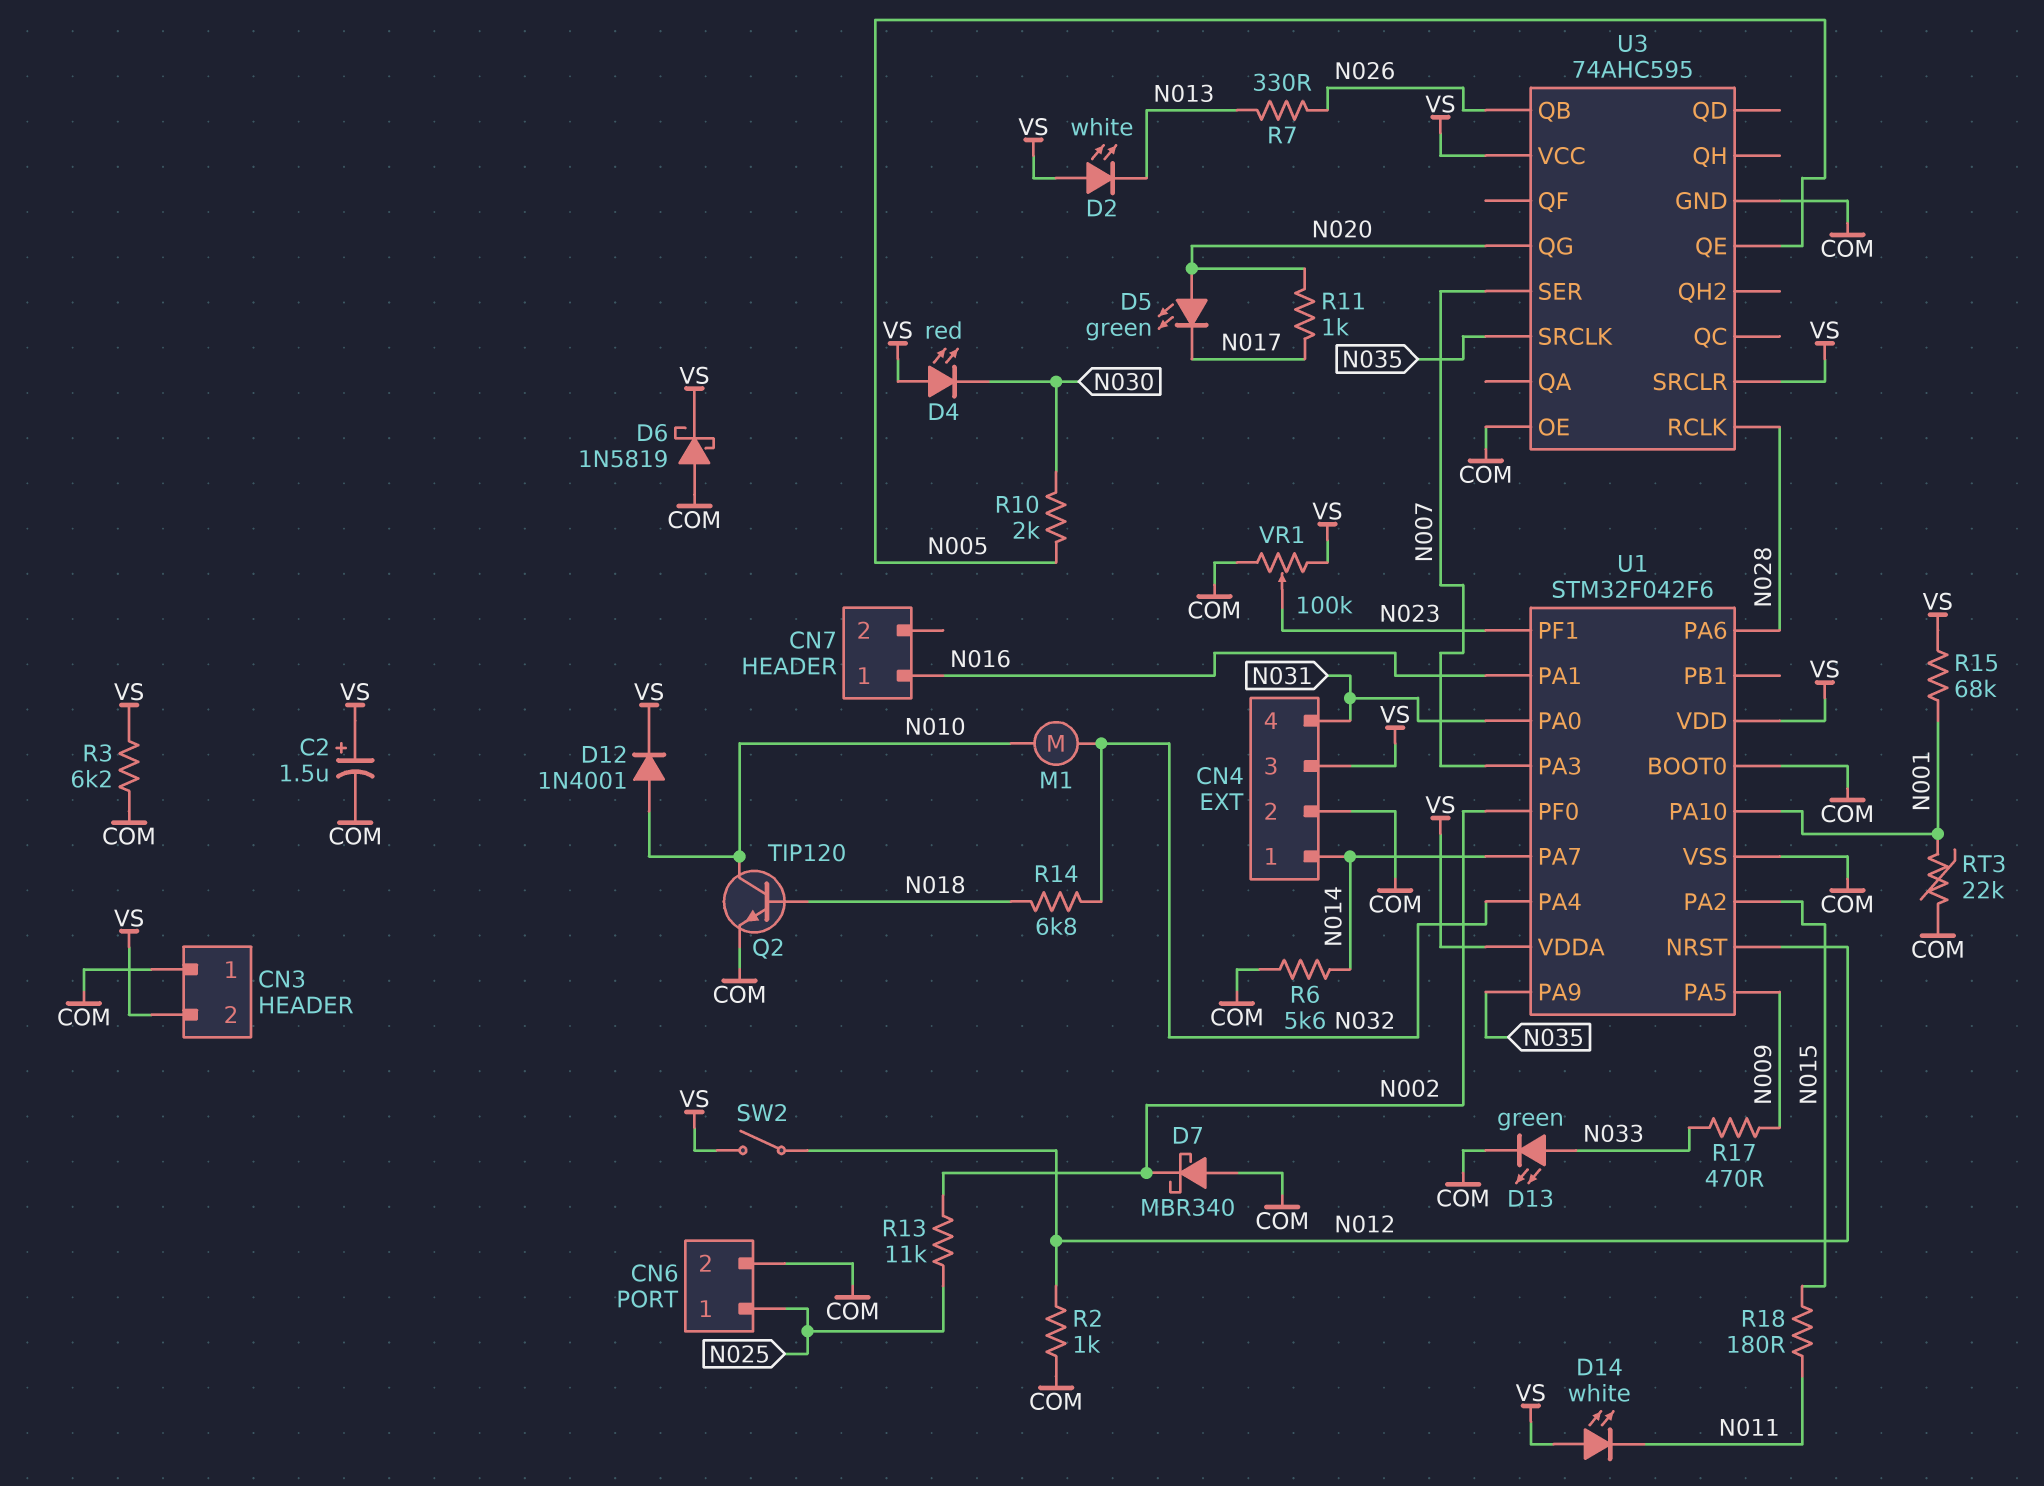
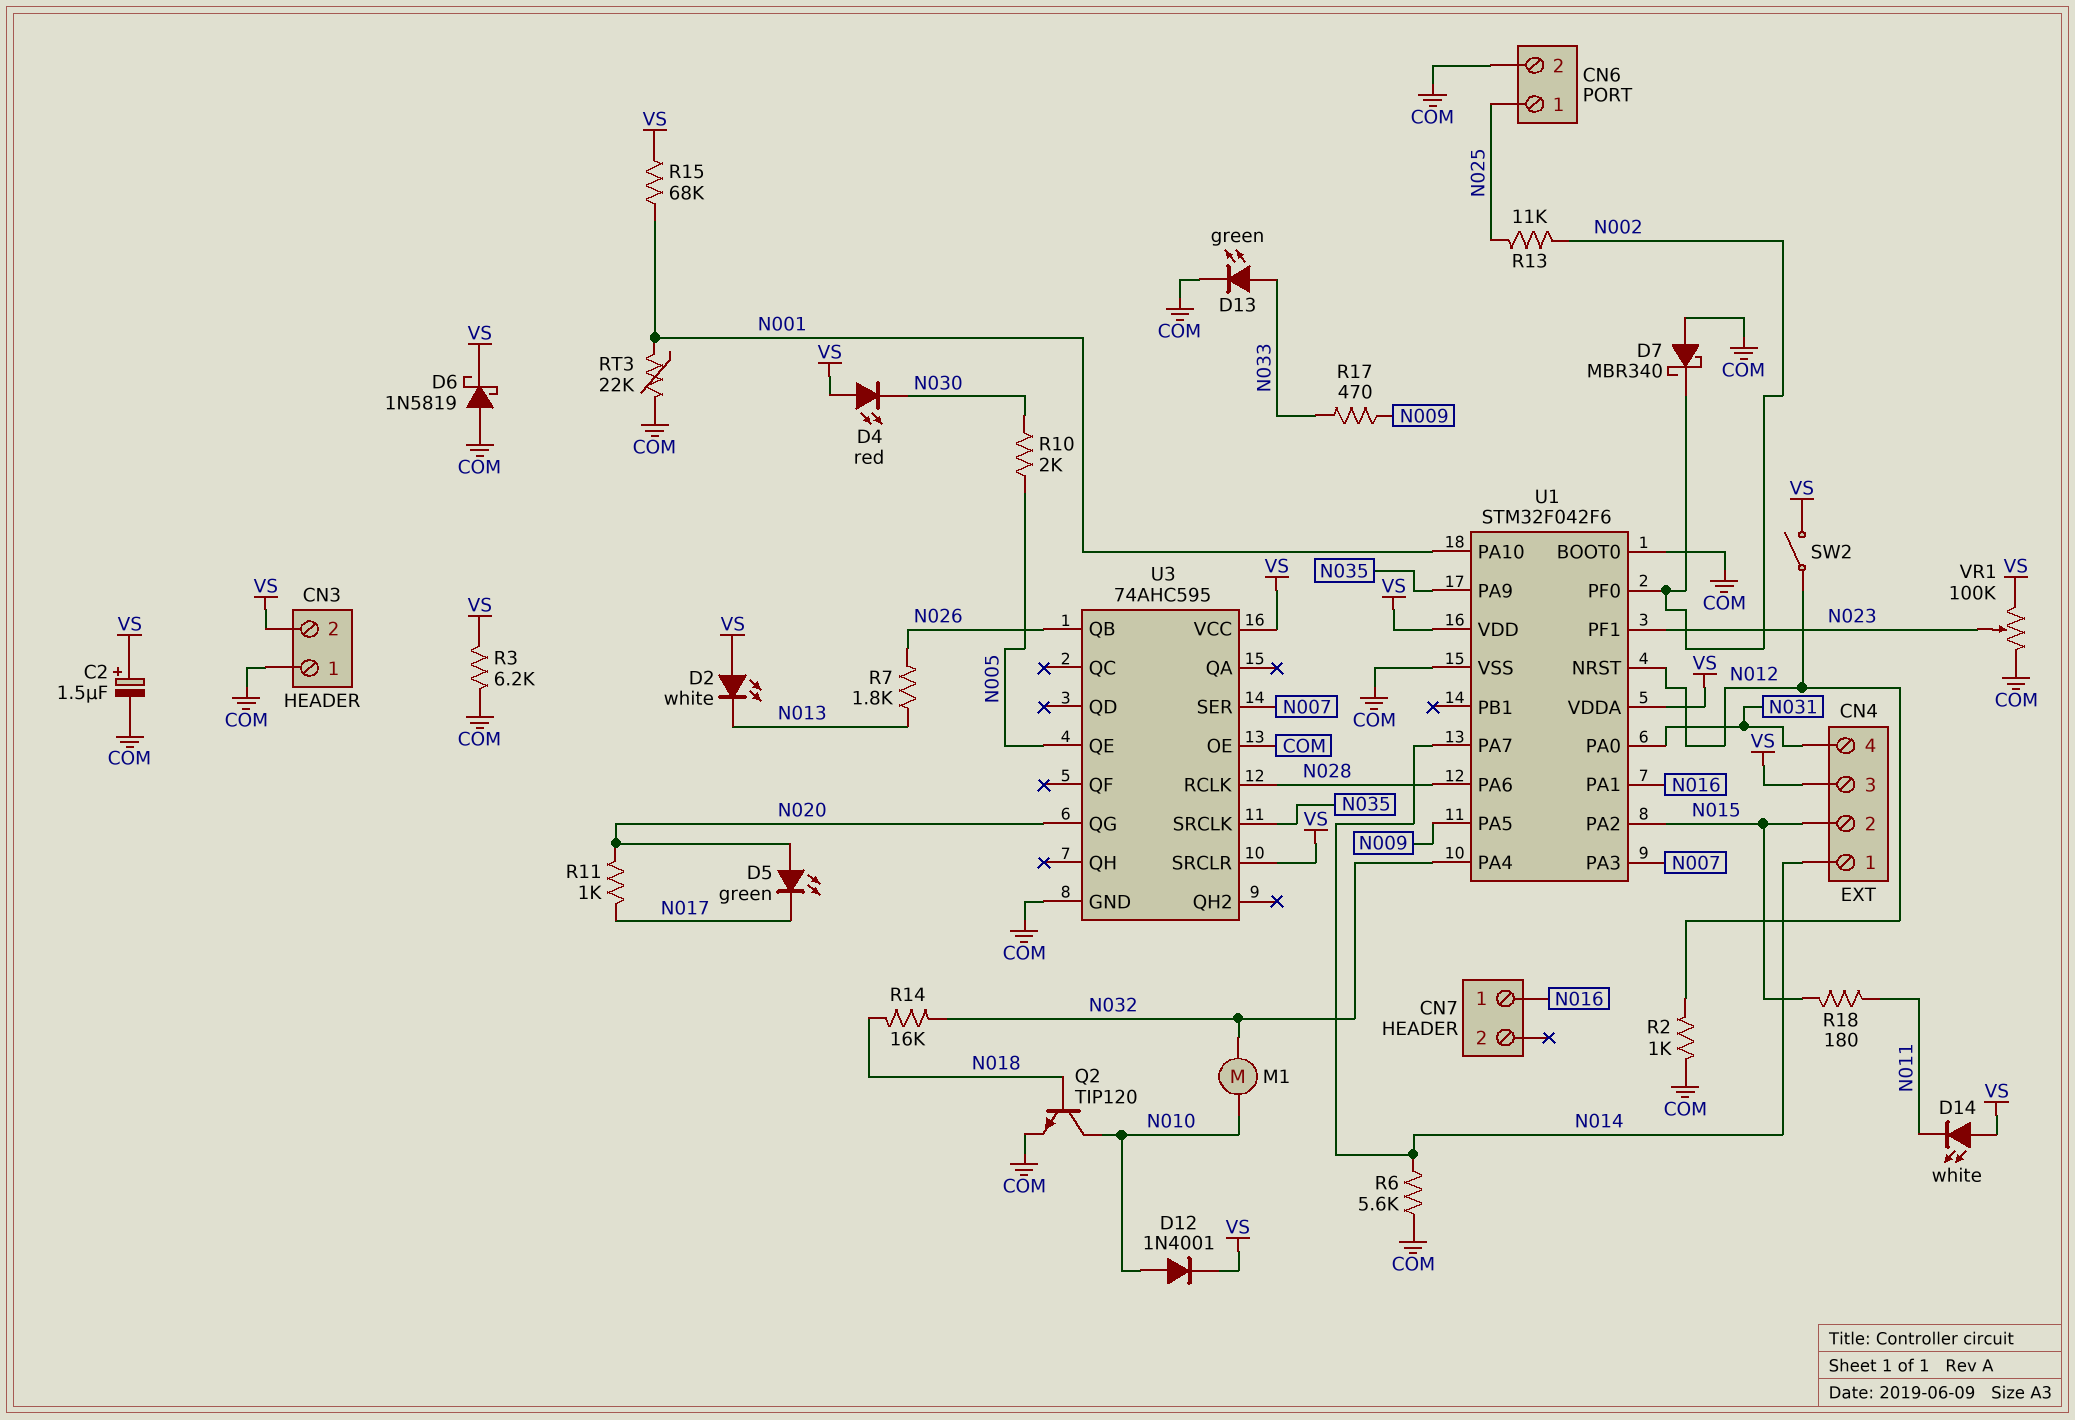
CN4 pin 2: COM -> N015
R7: 330 (N013, N026) -> 1.8k (N013, N026)
R14: 6.8k (N018, N032) -> 16k (N018, N032)

